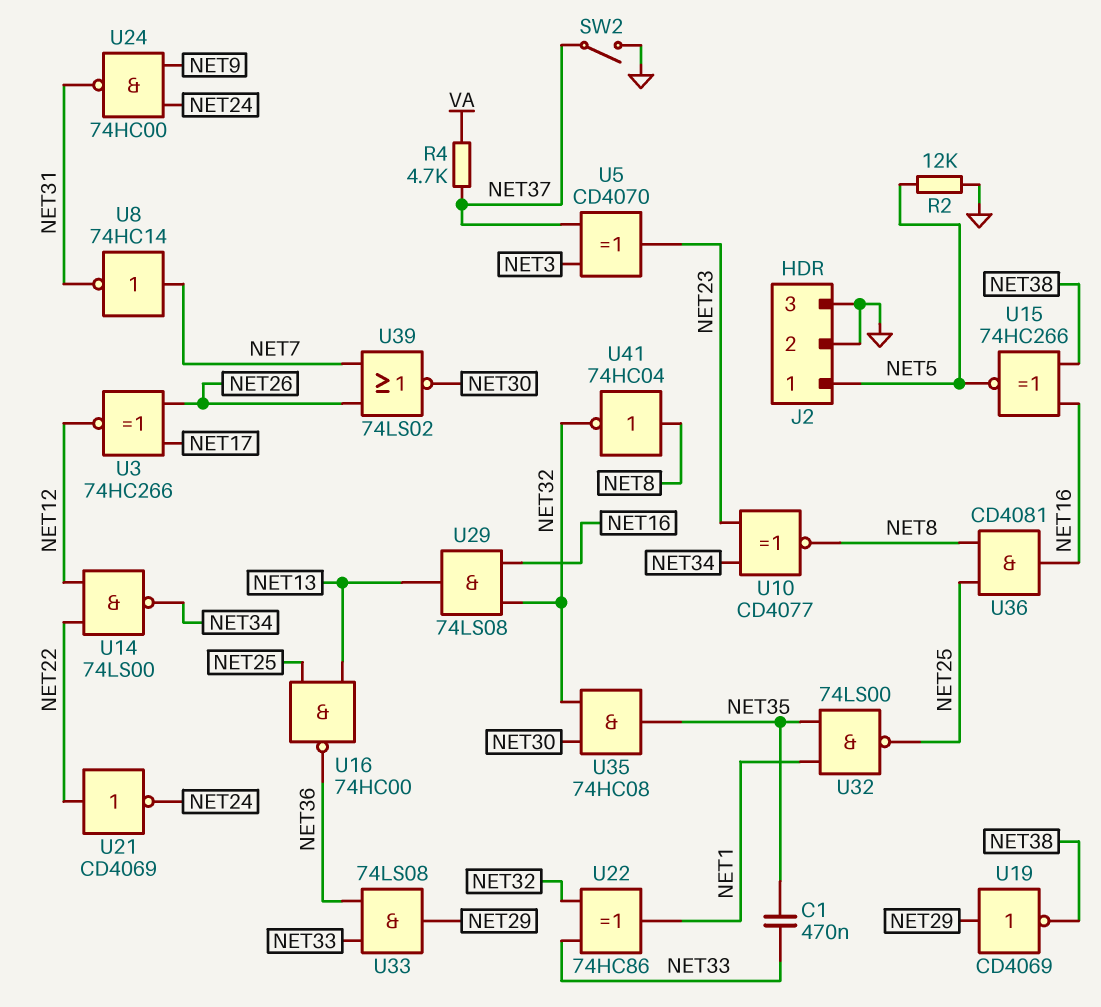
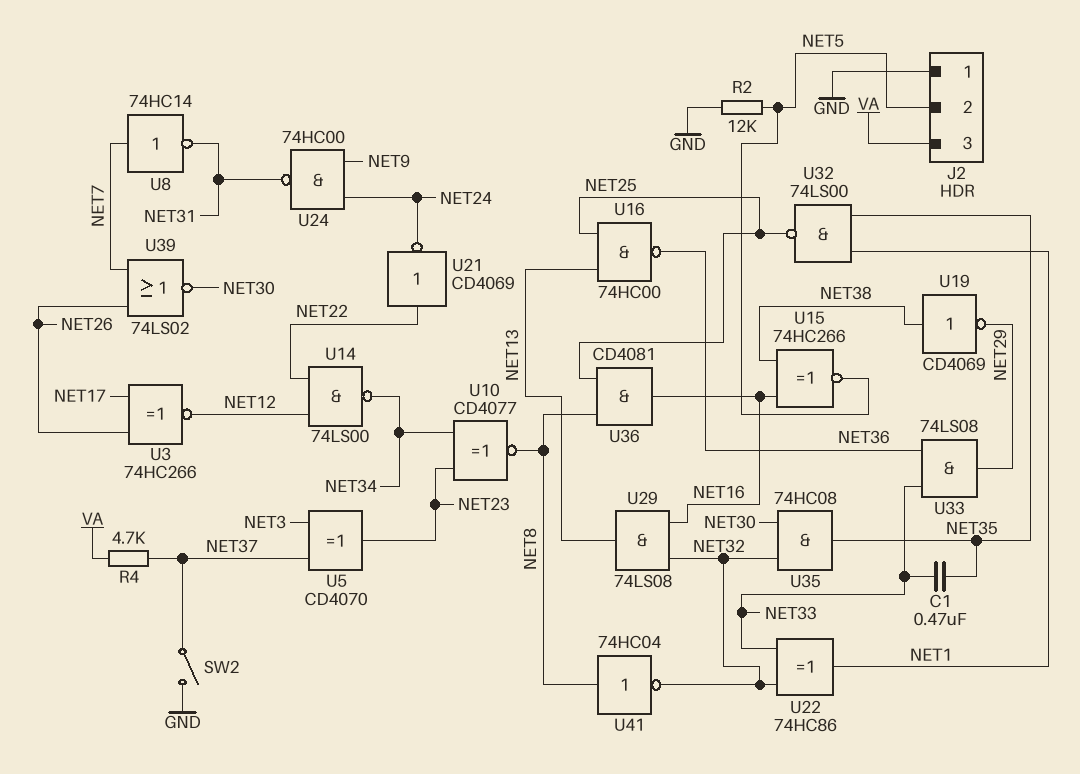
J2 pin 1: NET5 -> GND
J2 pin 2: GND -> NET5
J2 pin 3: GND -> VA
U19: NOT CD4069 (in NET29, out NET38) -> NOT CD4069 (in NET38, out NET29)

